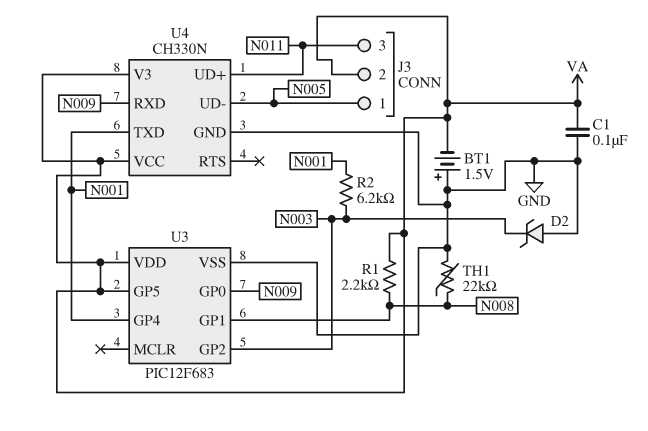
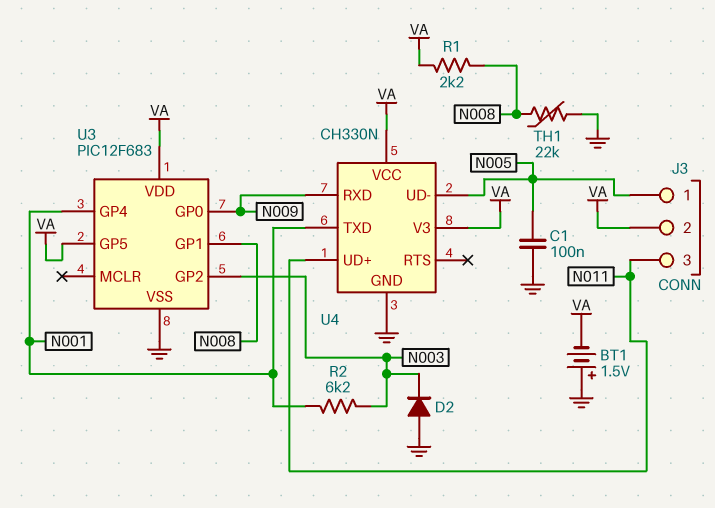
C1: 100nF (GND, VA) -> 100nF (GND, N005)
D2: zener (A GND, K N003) -> diode (A GND, K N003)

